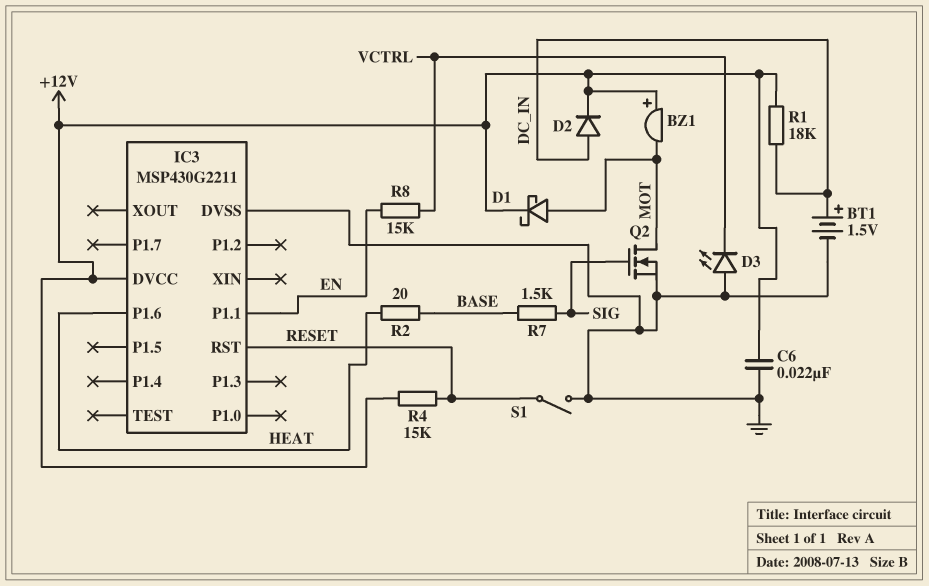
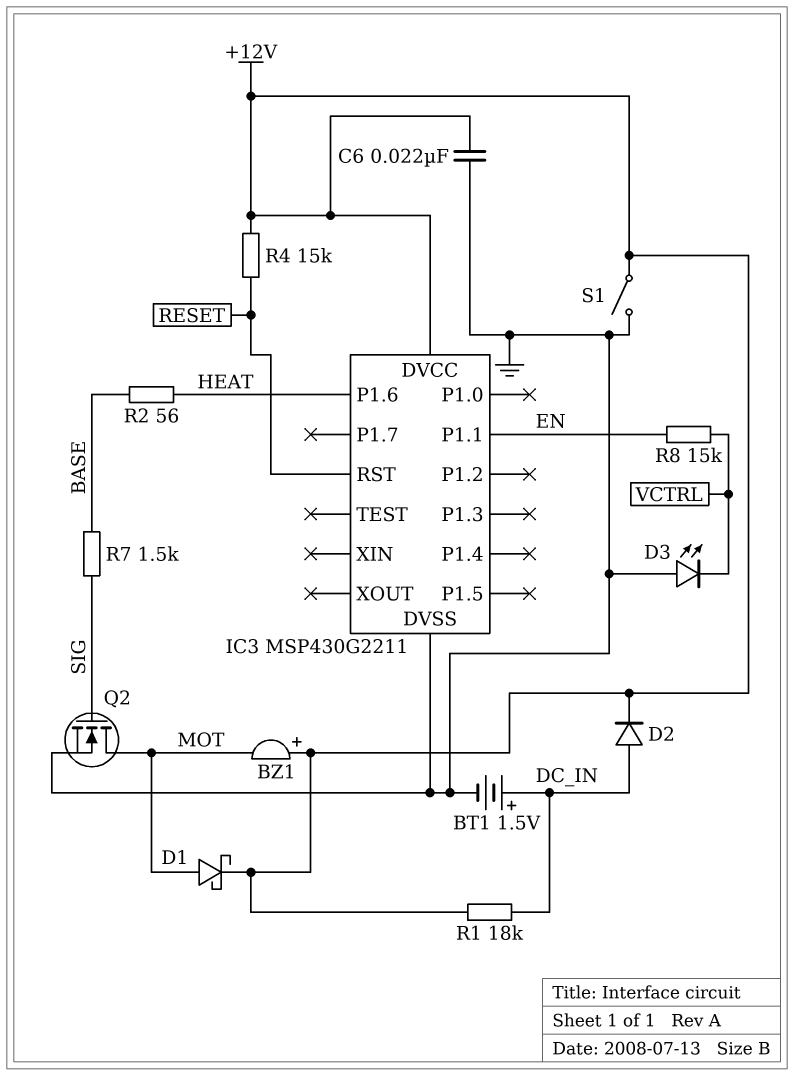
R2: 20 (BASE, HEAT) -> 56 (BASE, HEAT)
S1: switch (GND, RESET) -> switch (+12V, GND)

